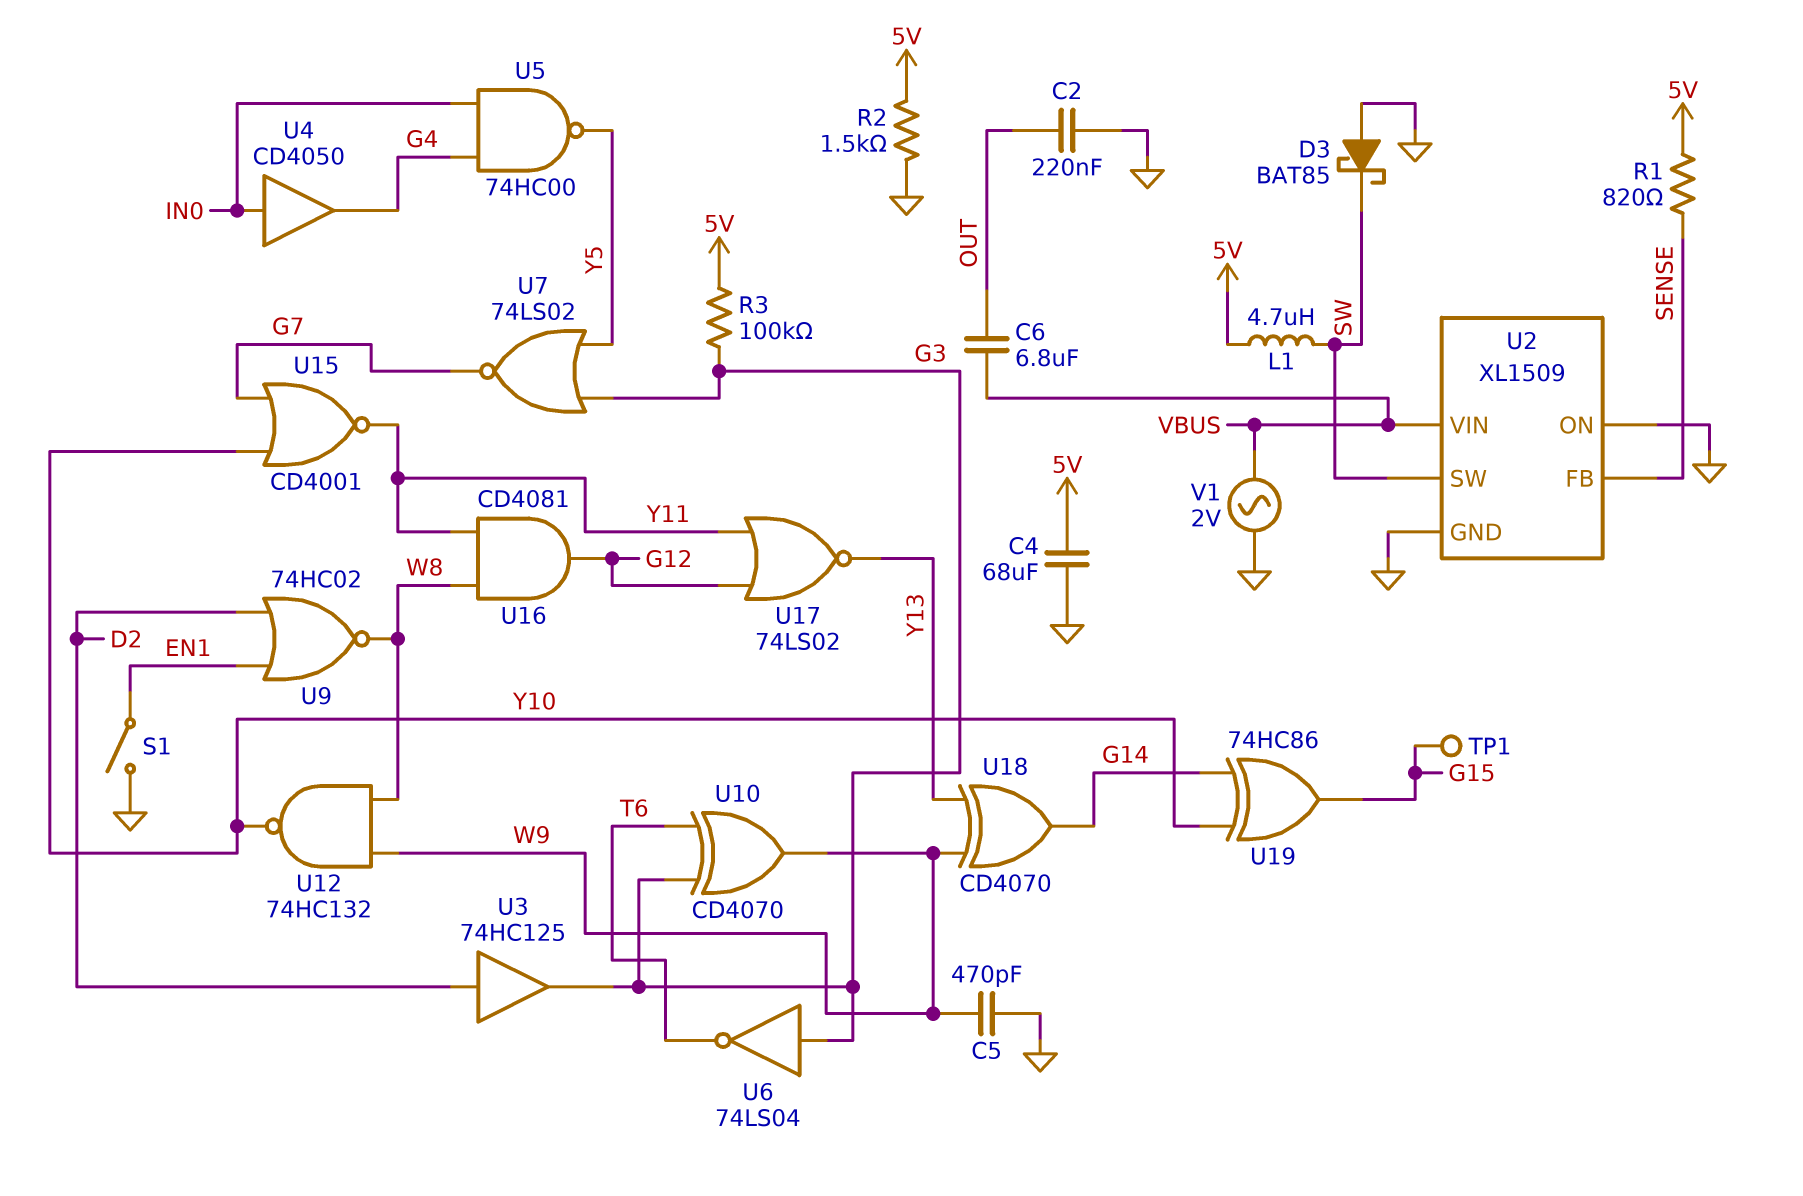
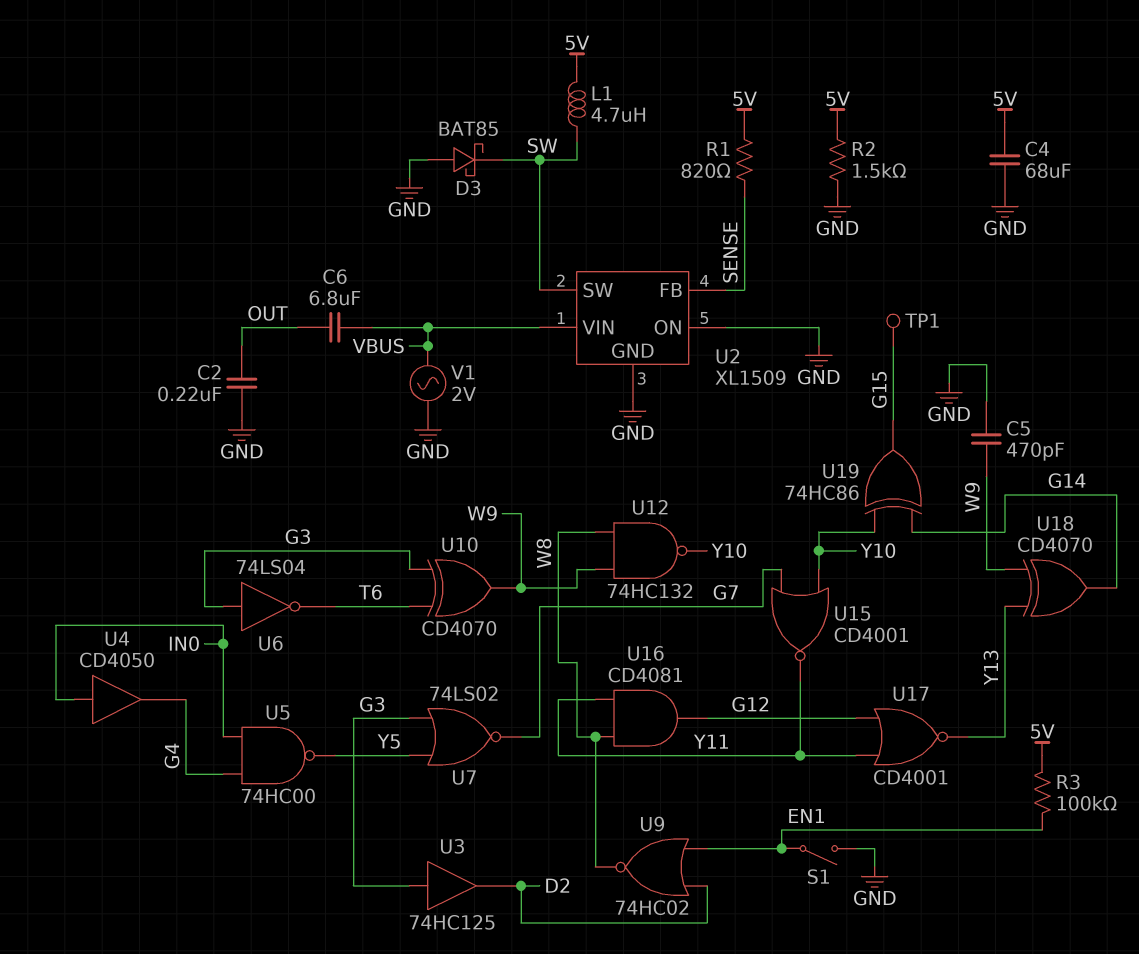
R3: 100k (5V, G3) -> 100k (5V, EN1)
U3: buffer 74HC125 (in D2, out G3) -> buffer 74HC125 (in G3, out D2)
U17: NOR 74LS02 (in G12, in Y11, out Y13) -> NOR CD4001 (in G12, in Y11, out Y13)

